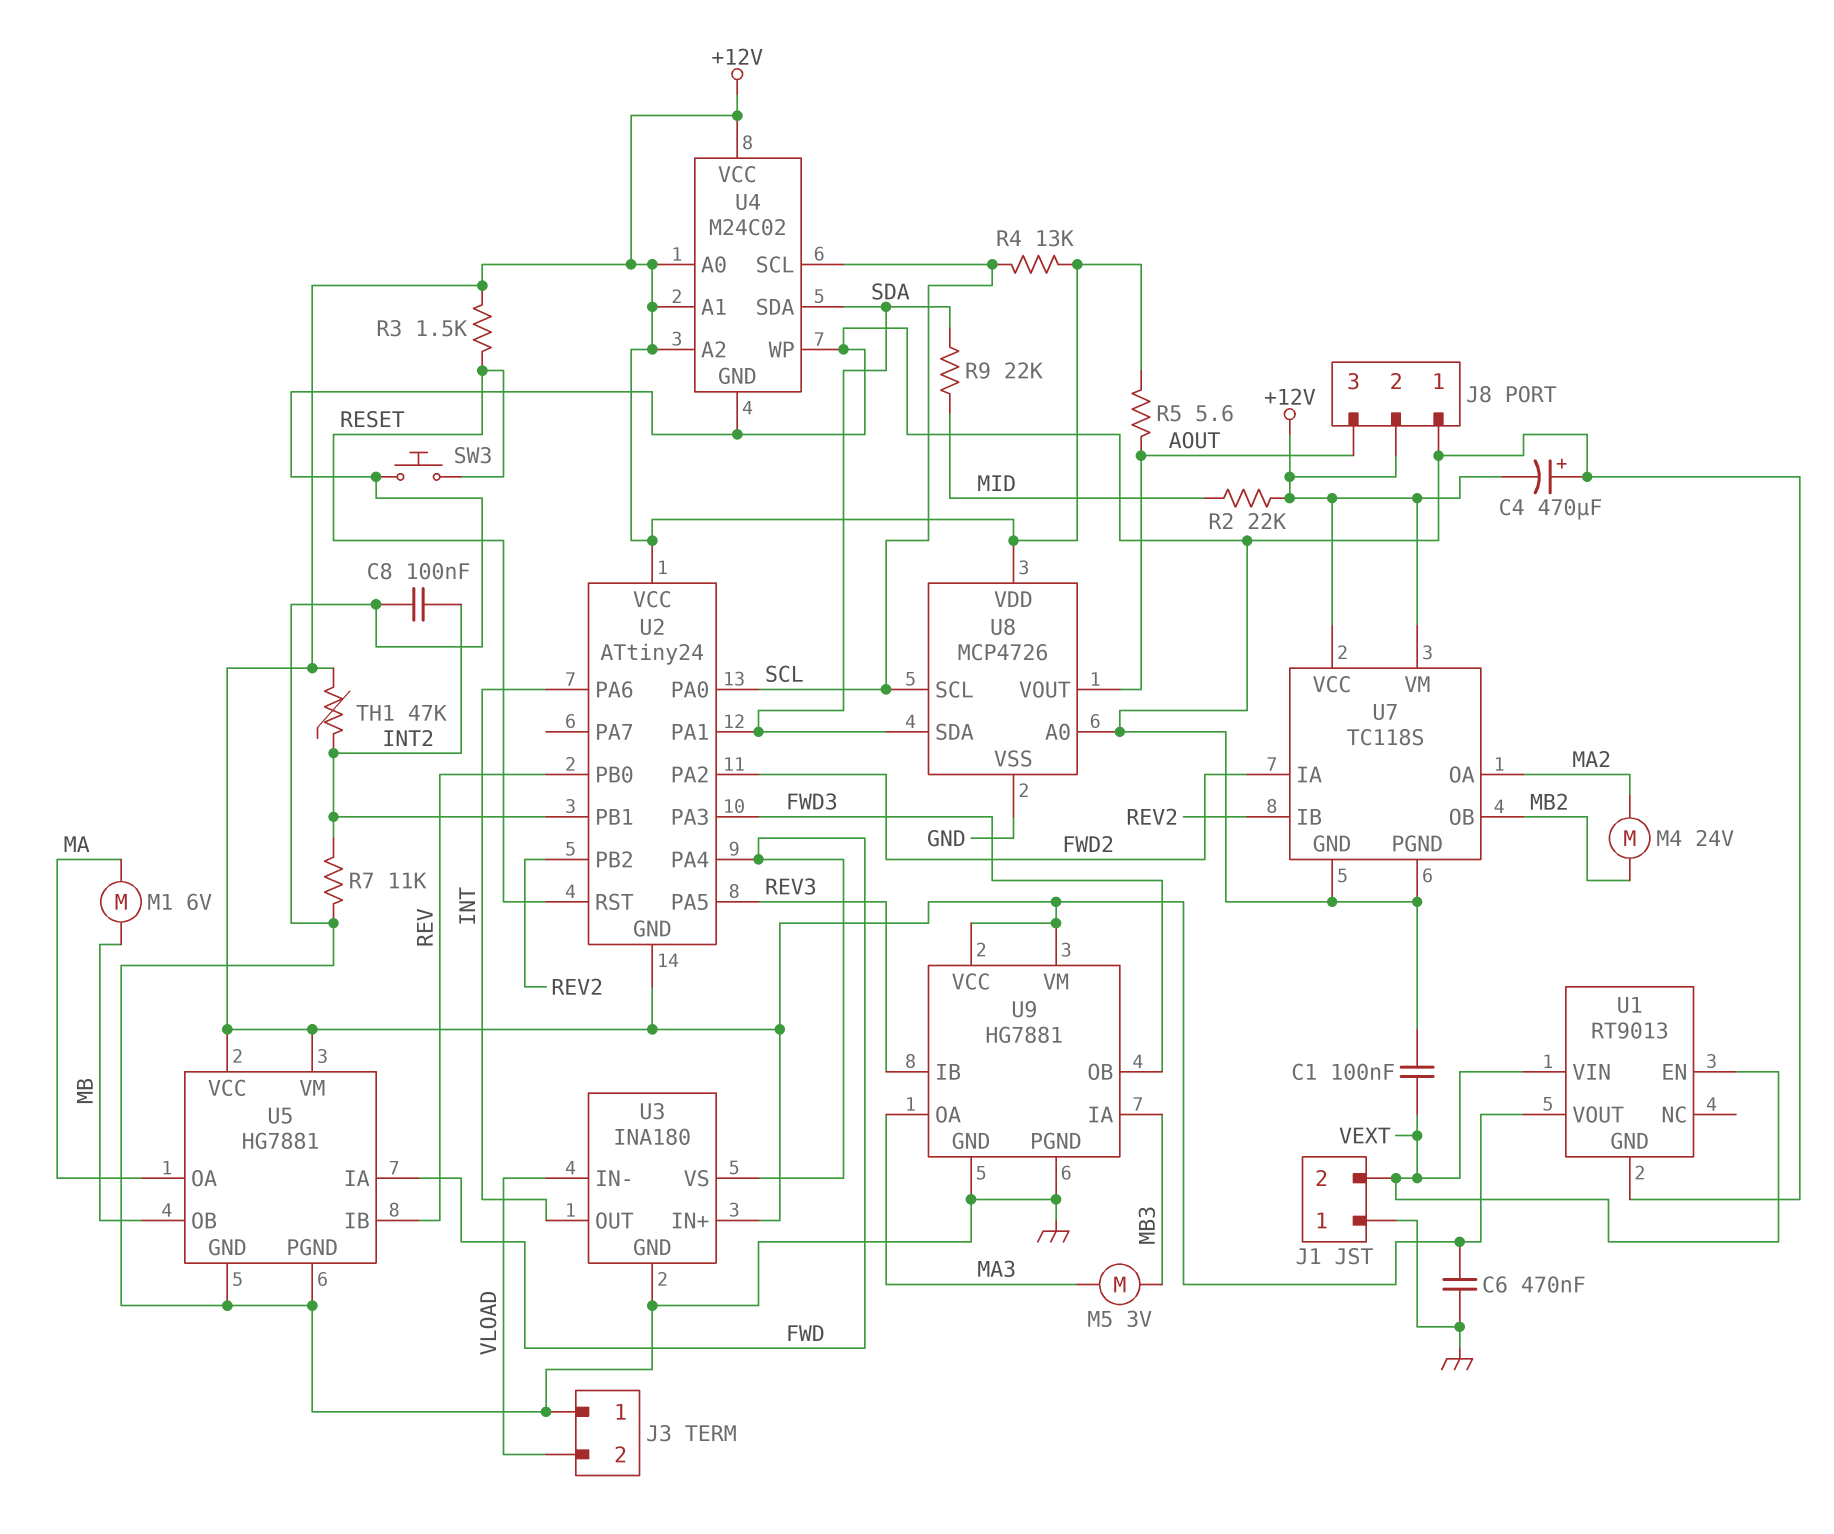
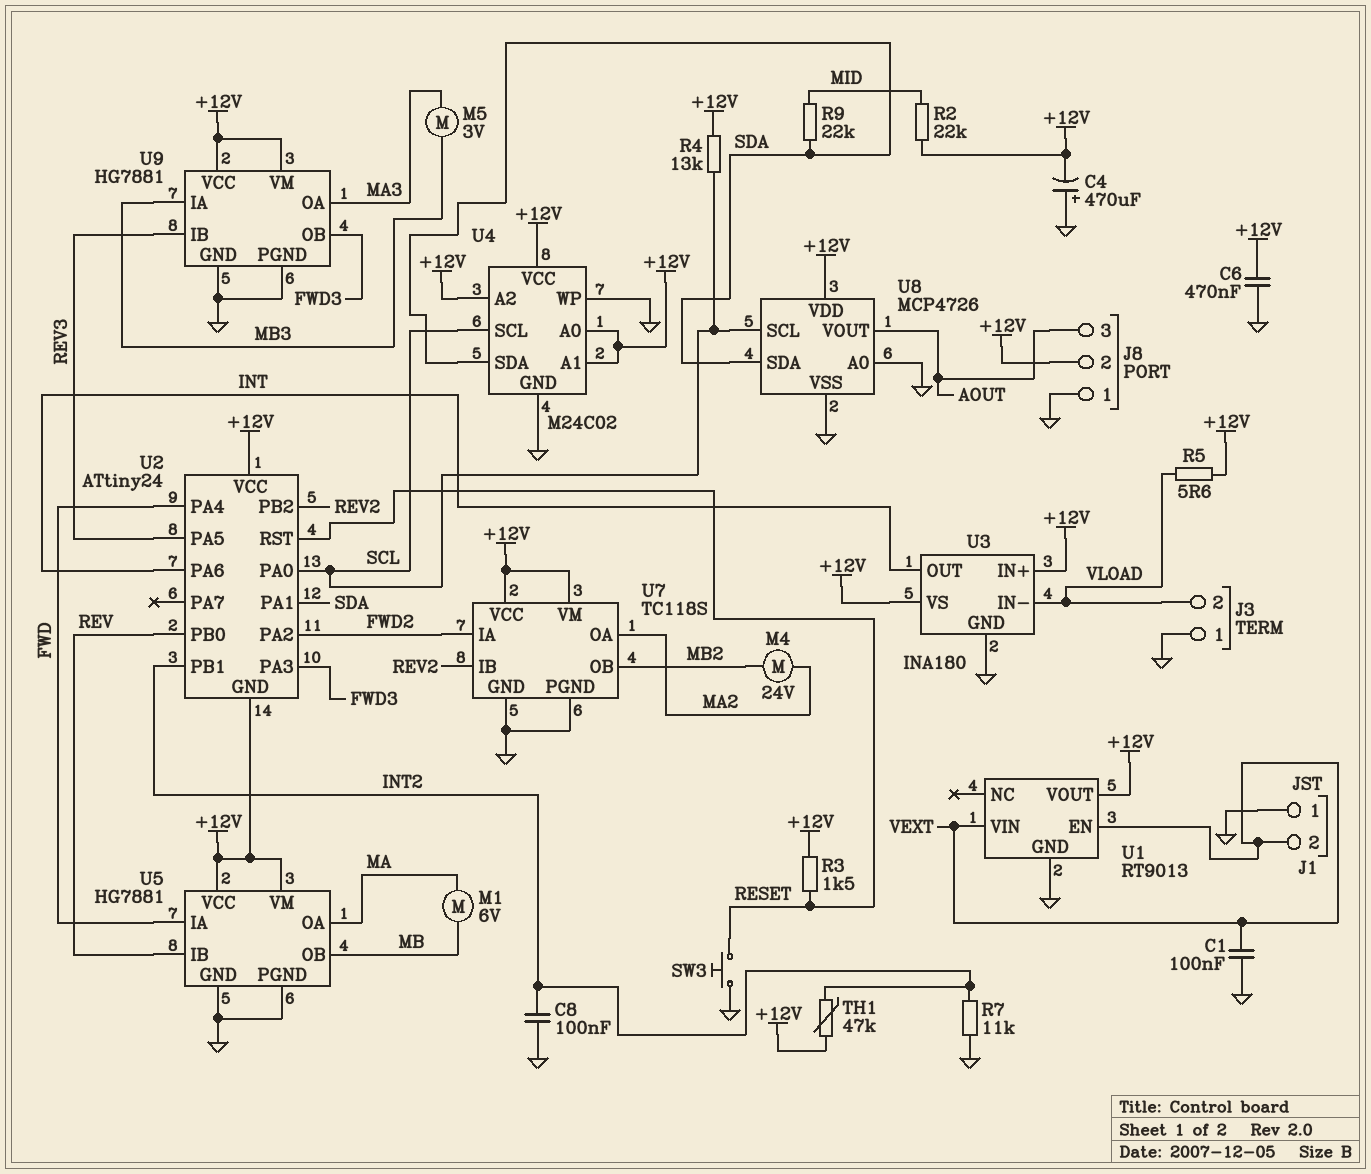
R5: 5.6 (+12V, AOUT) -> 5.6 (+12V, VLOAD)
U3 pin VS: FWD -> +12V

